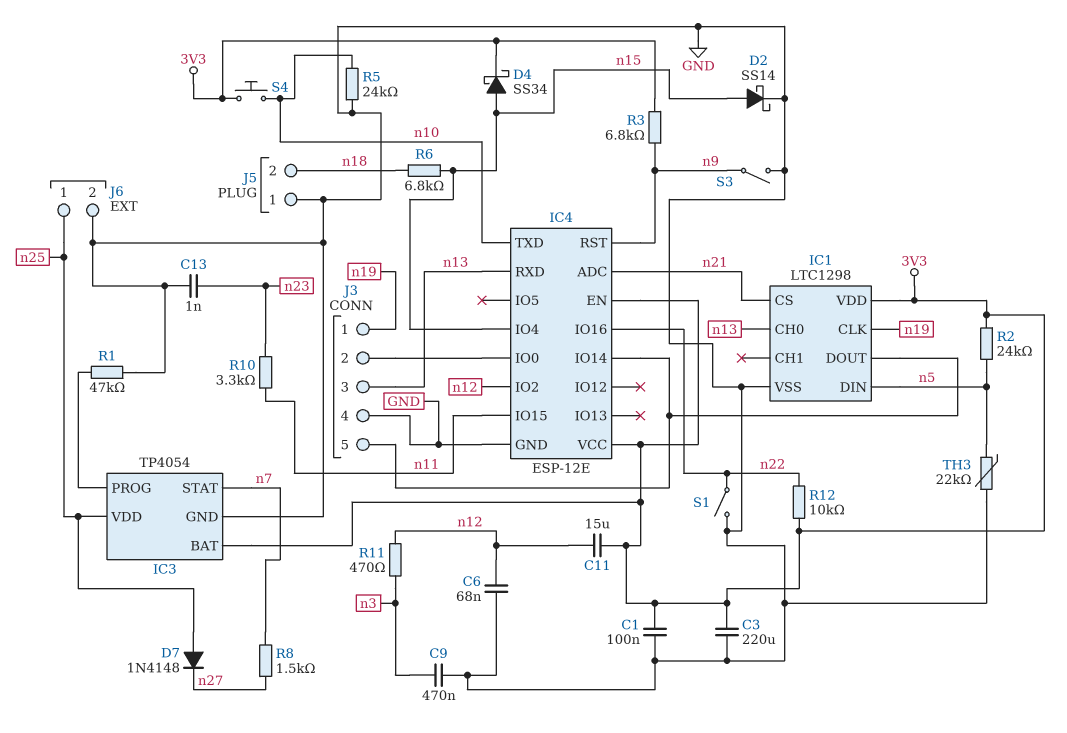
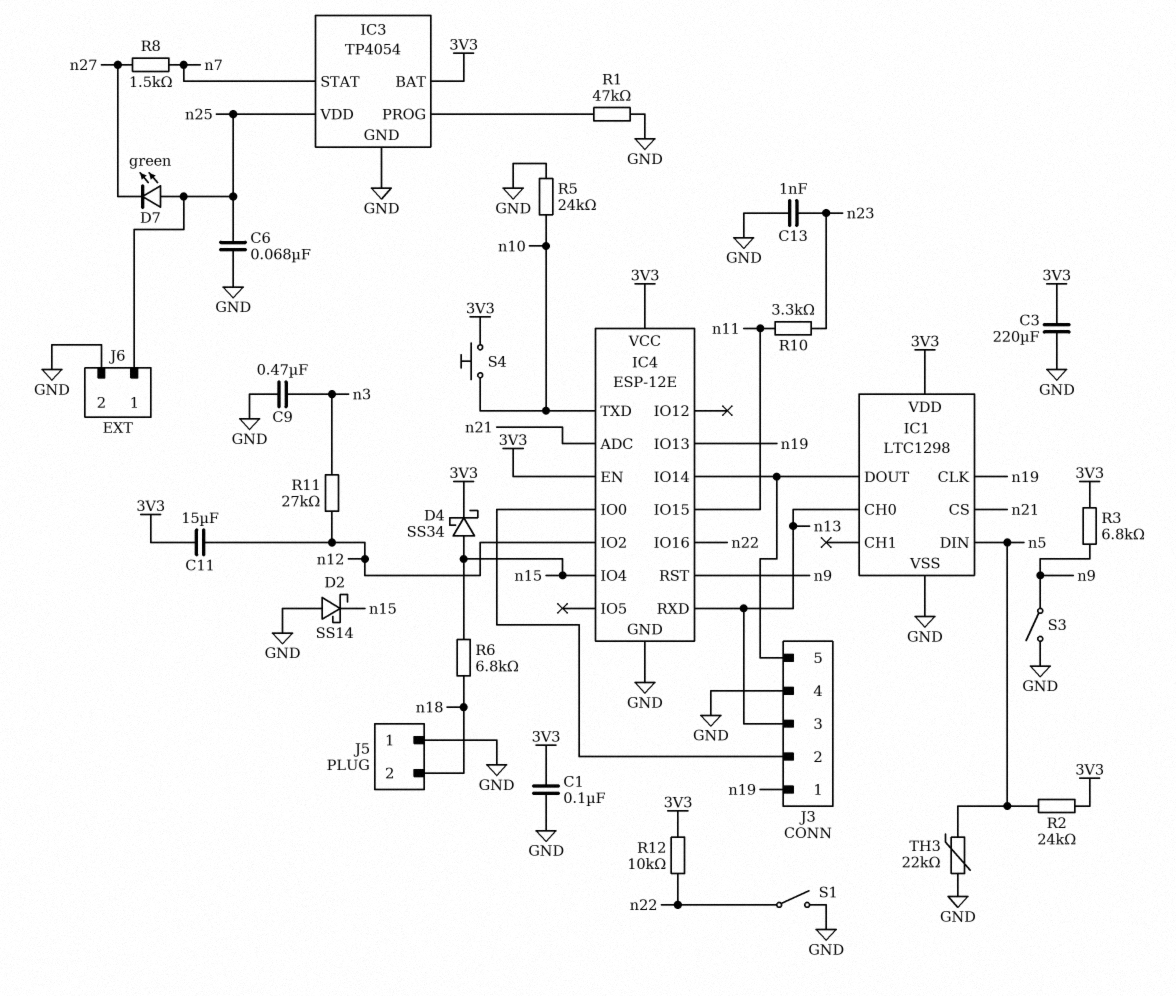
C6: 68nF (GND, n12) -> 68nF (GND, n25)
D2: schottky SS14 (A n15, K GND) -> schottky SS14 (A GND, K n15)
D7: diode 1N4148 (A n25, K n27) -> LED green (A n25, K n27)
IC4 pin IO13: none -> n19
R11: 470 (n3, n12) -> 27k (n3, n12)

